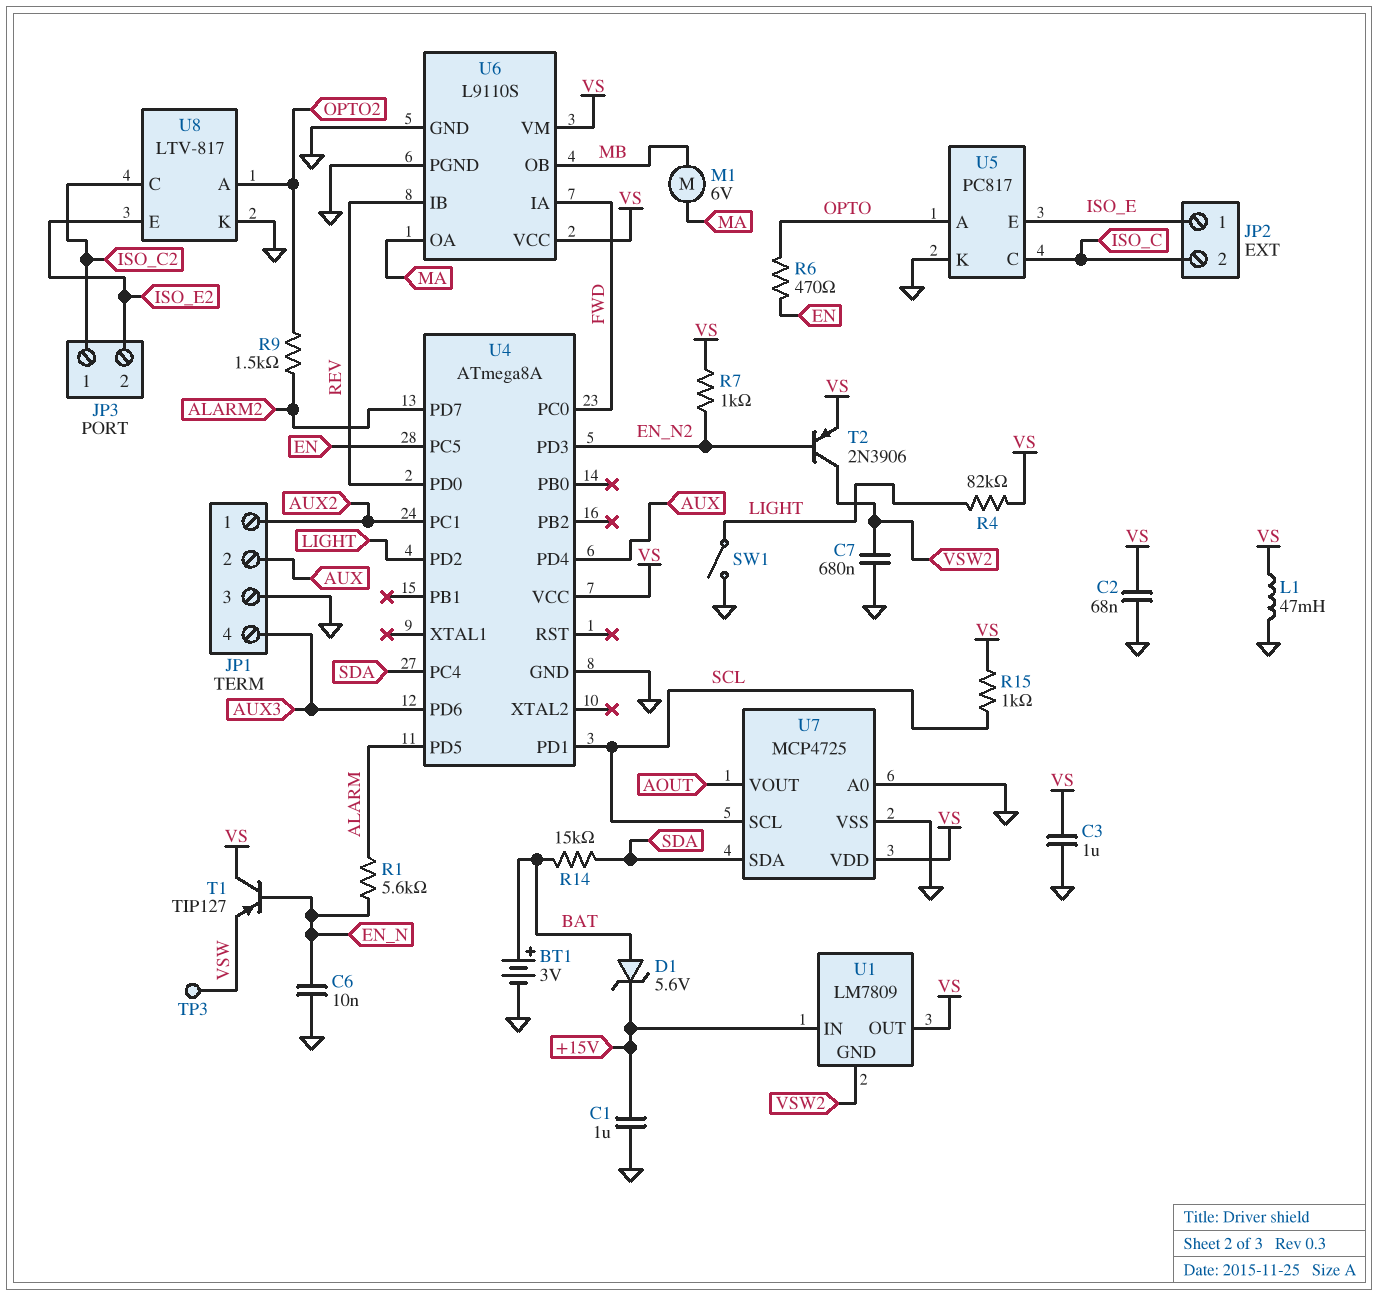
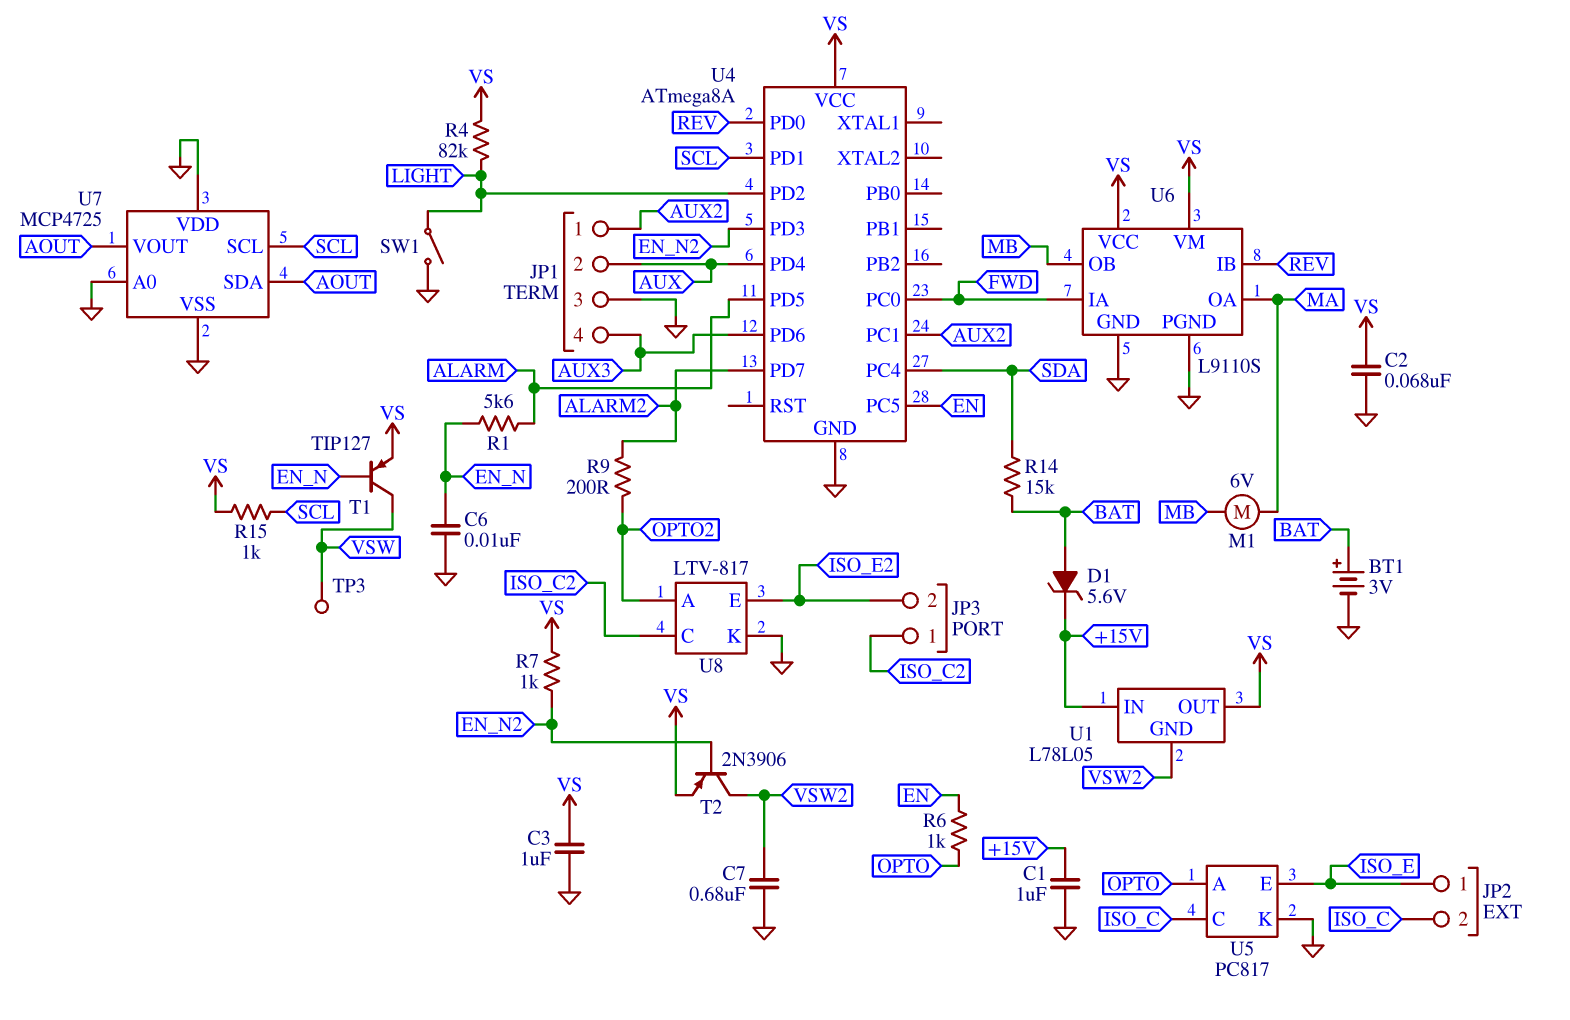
L1: 47mH (GND, VS) -> none
R6: 470 (EN, OPTO) -> 1k (EN, OPTO)
R9: 1.5k (ALARM2, OPTO2) -> 200 (ALARM2, OPTO2)
T1: PNP TIP127 (B EN_N, C VS, E VSW) -> PNP TIP127 (B EN_N, C VSW, E VS)
U1: LM7809 -> L78L05
U7 pin SDA: SDA -> AOUT
U7 pin VDD: VS -> GND

